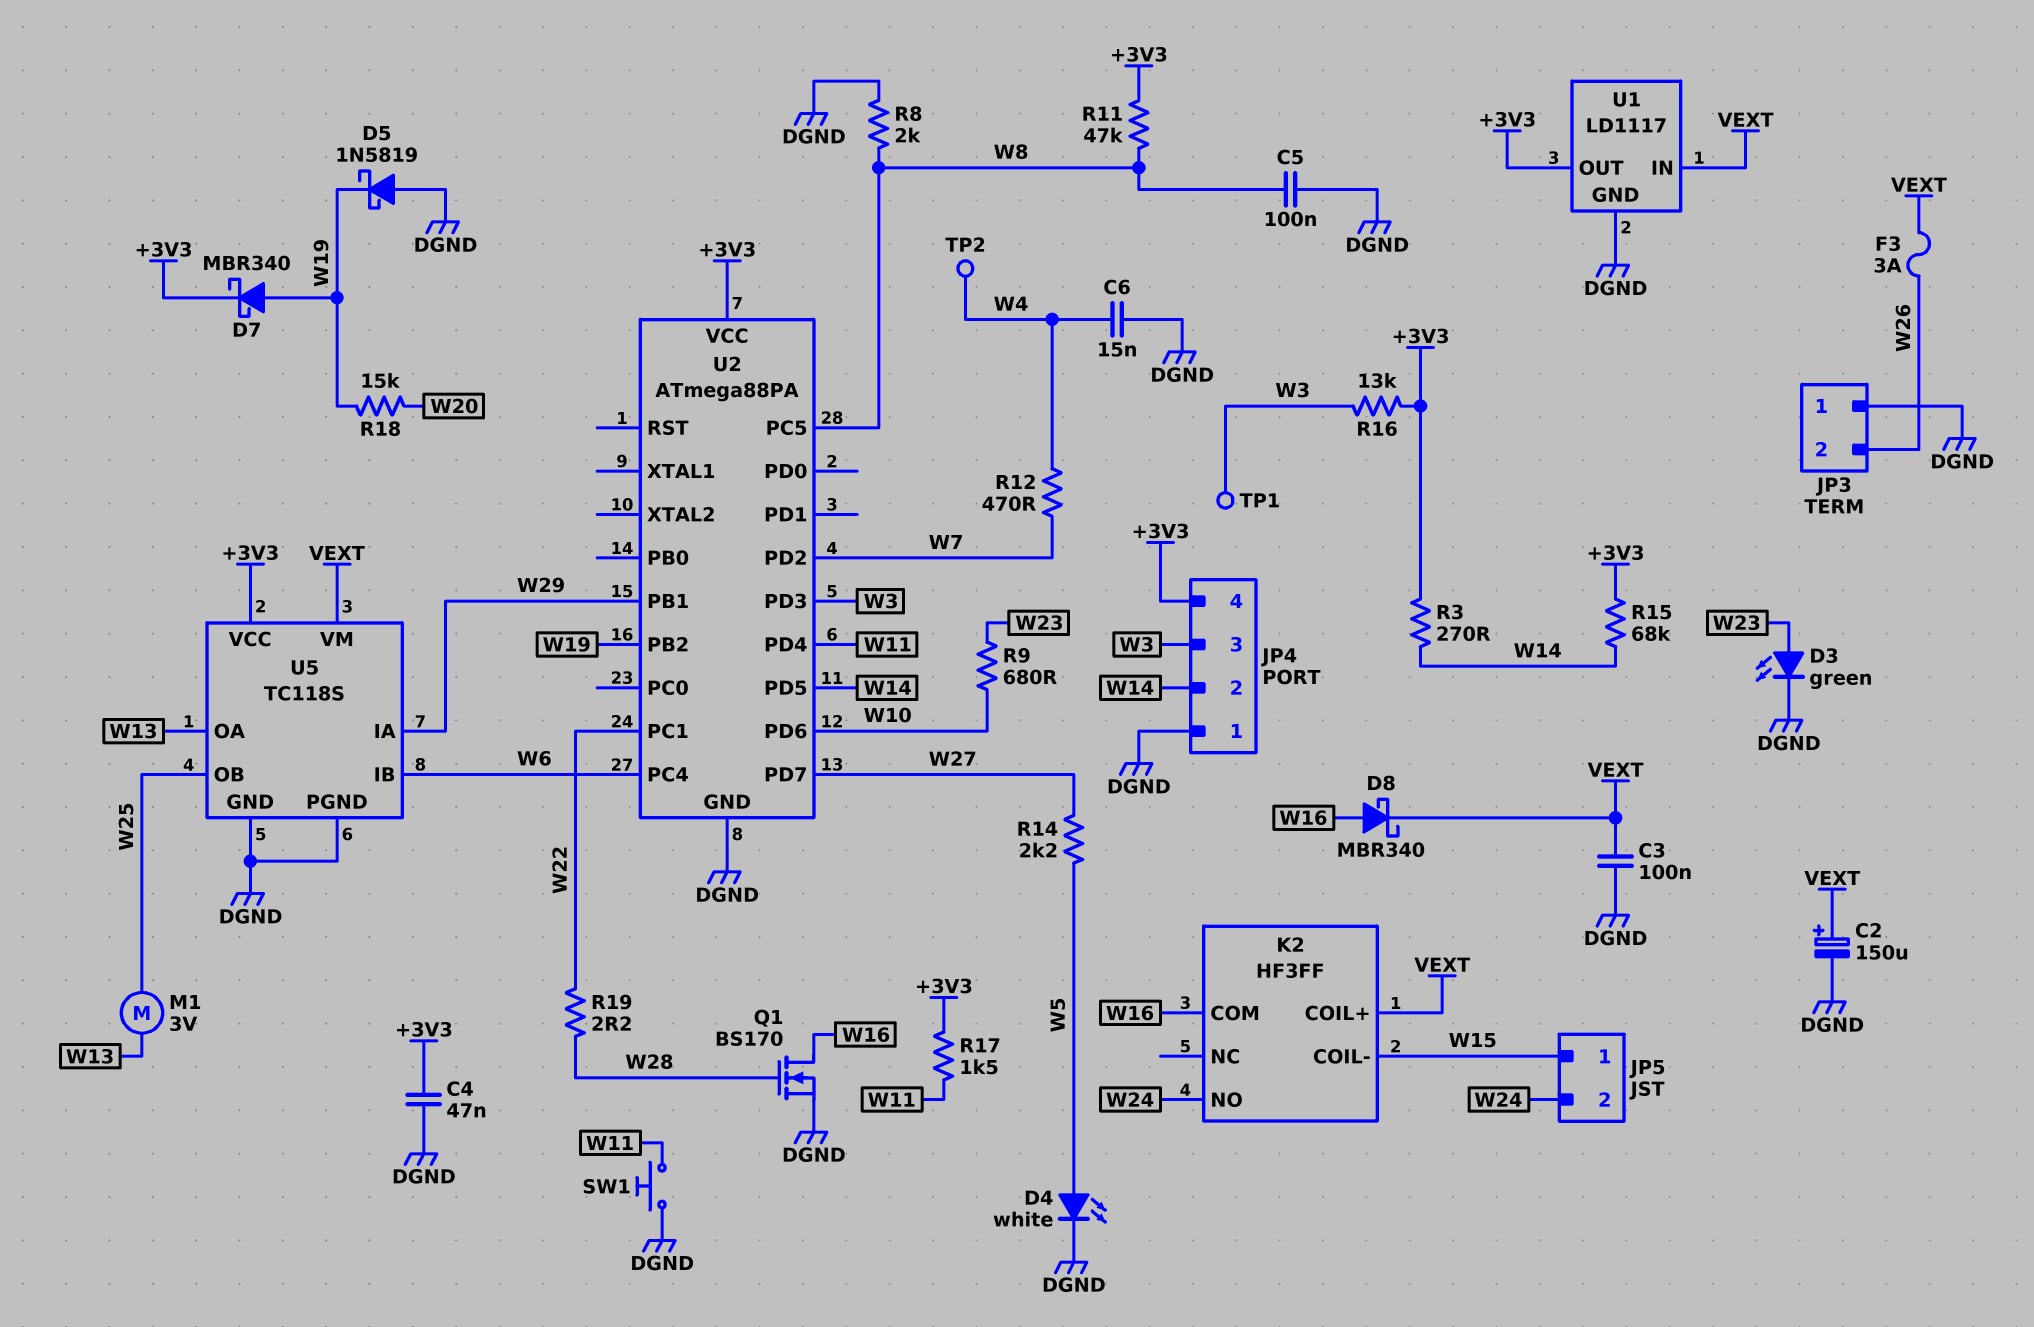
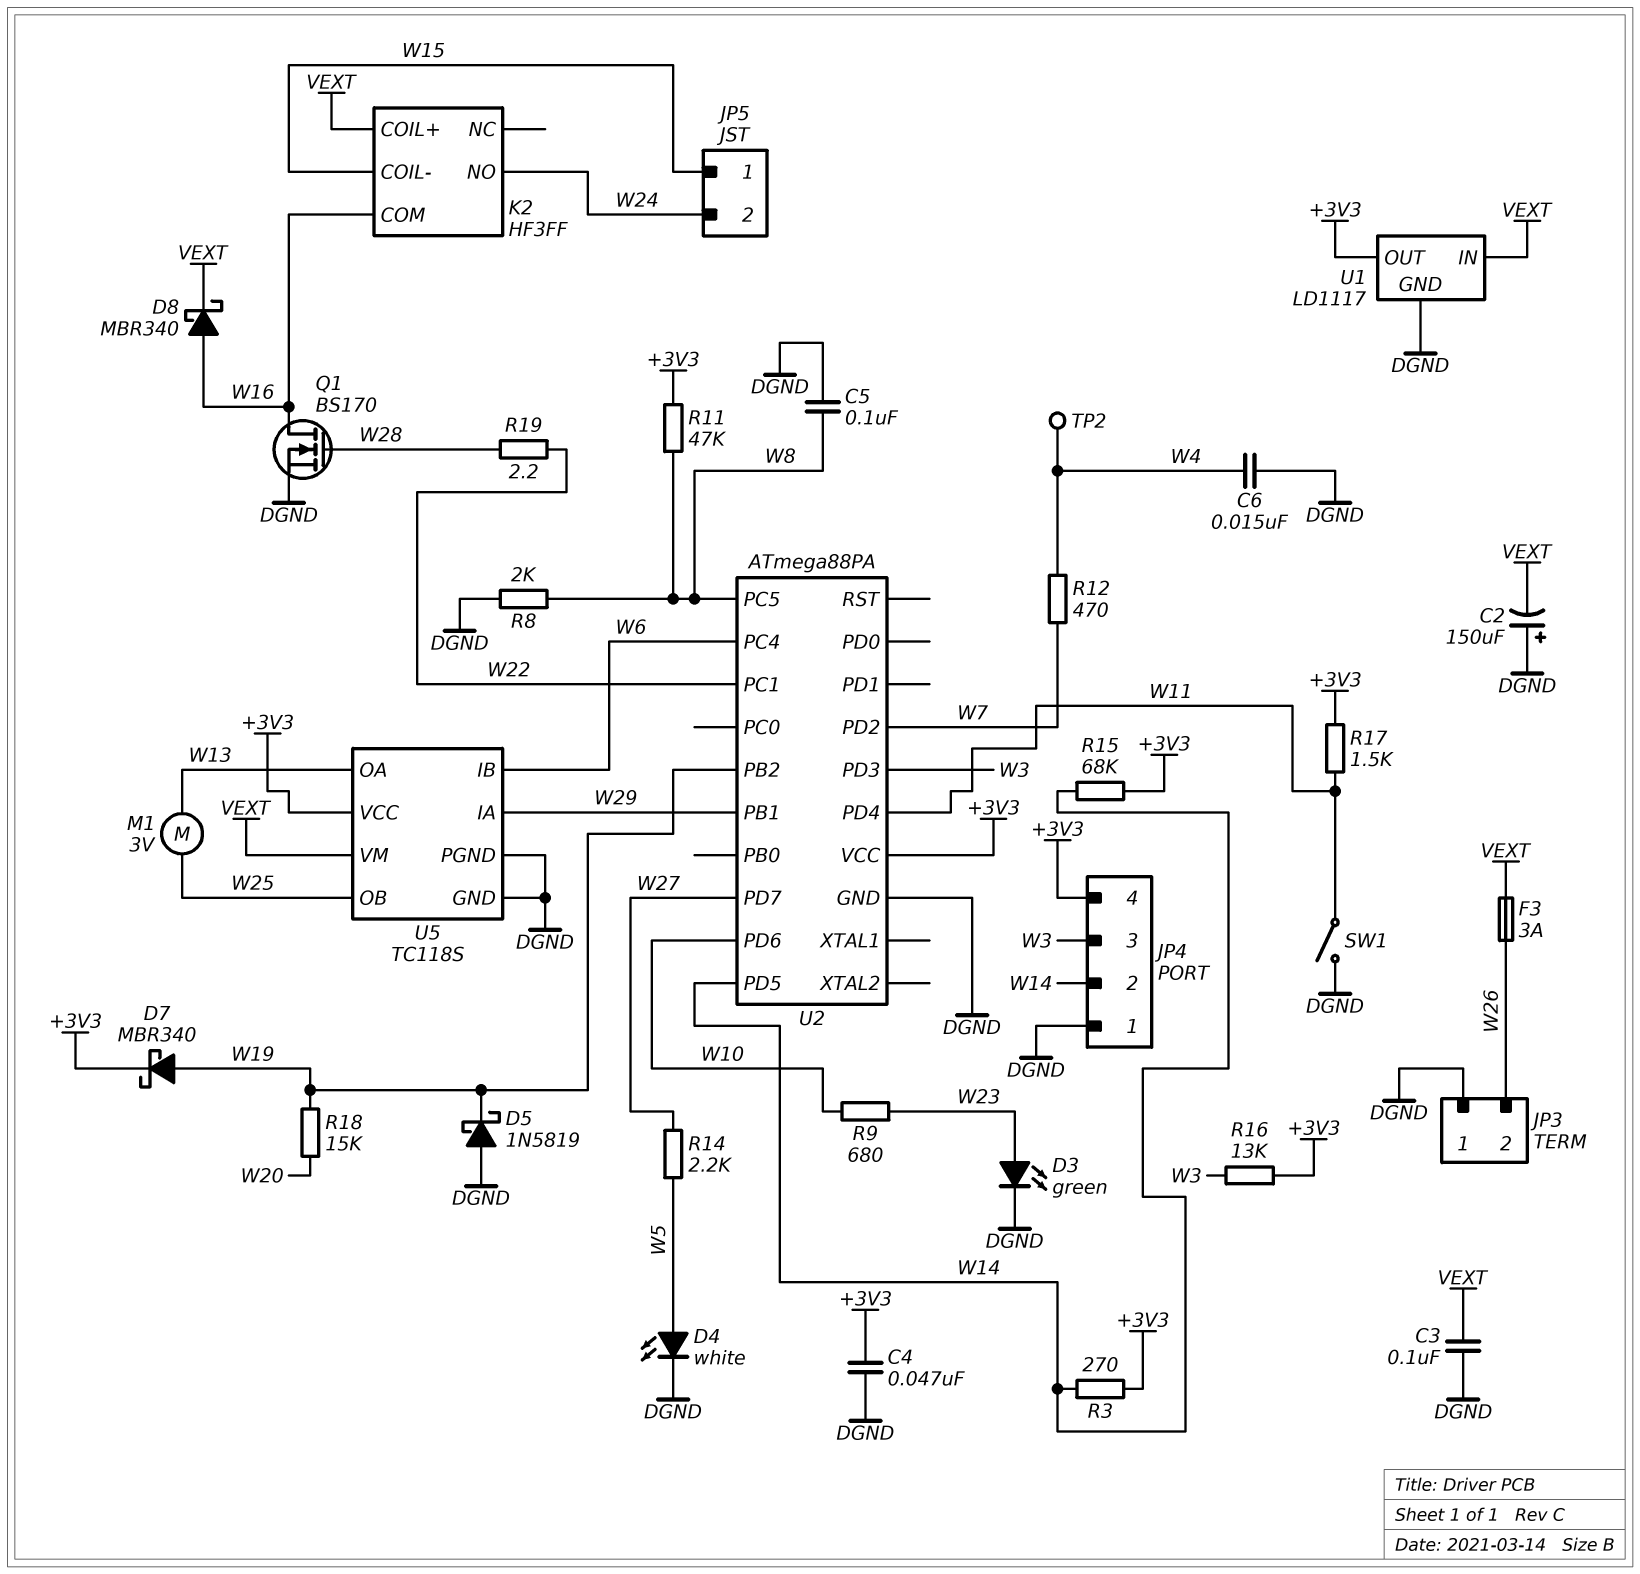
C2: 150uF (plus VEXT, minus DGND) -> 150uF (plus DGND, minus VEXT)
SW1: button (DGND, W11) -> switch (DGND, W11)
TP1: test point (W3) -> none

